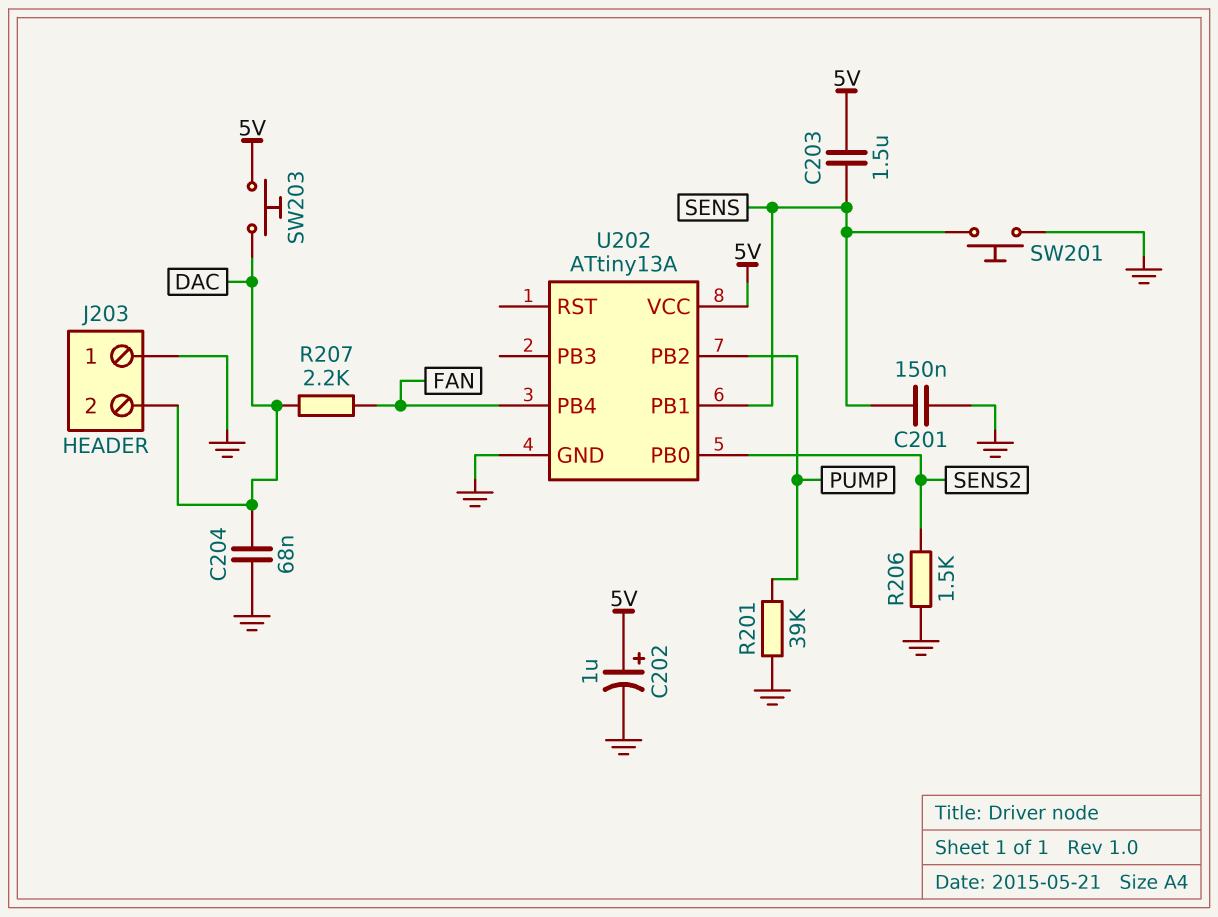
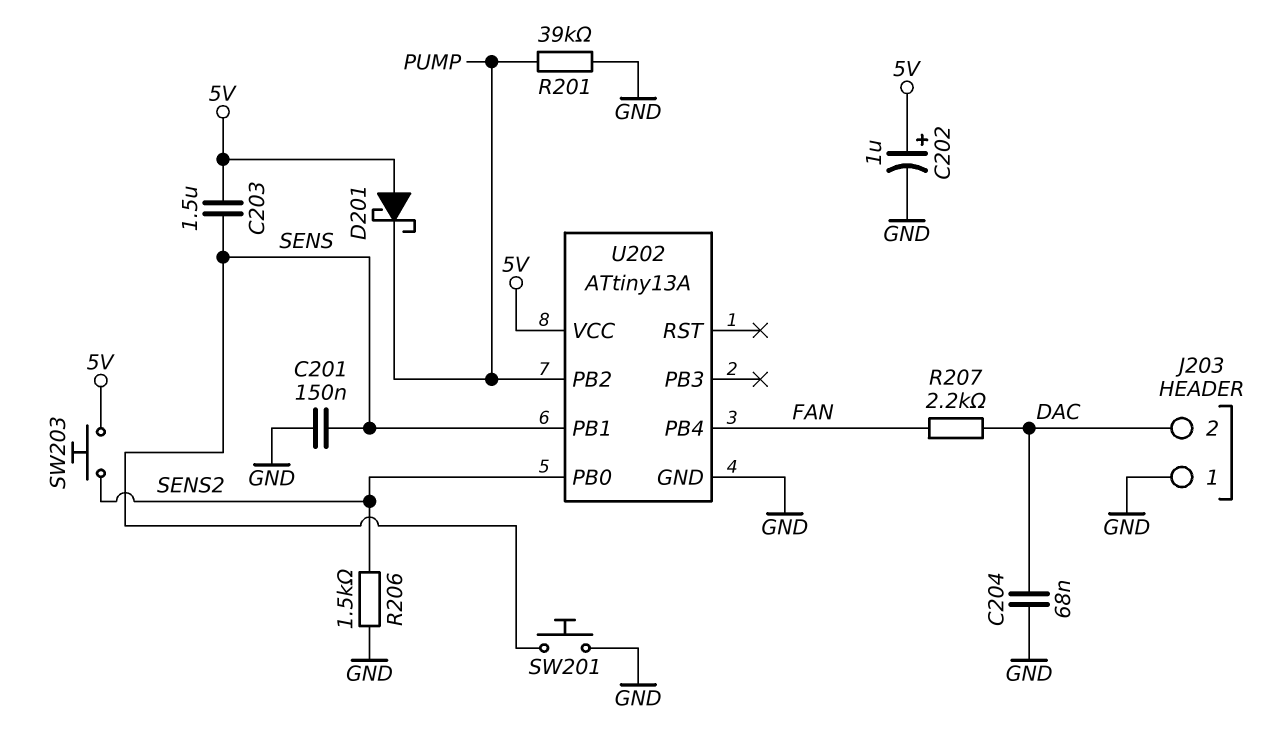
D201: none -> schottky (A 5V, K PUMP)
SW203: button (5V, DAC) -> button (5V, SENS2)

